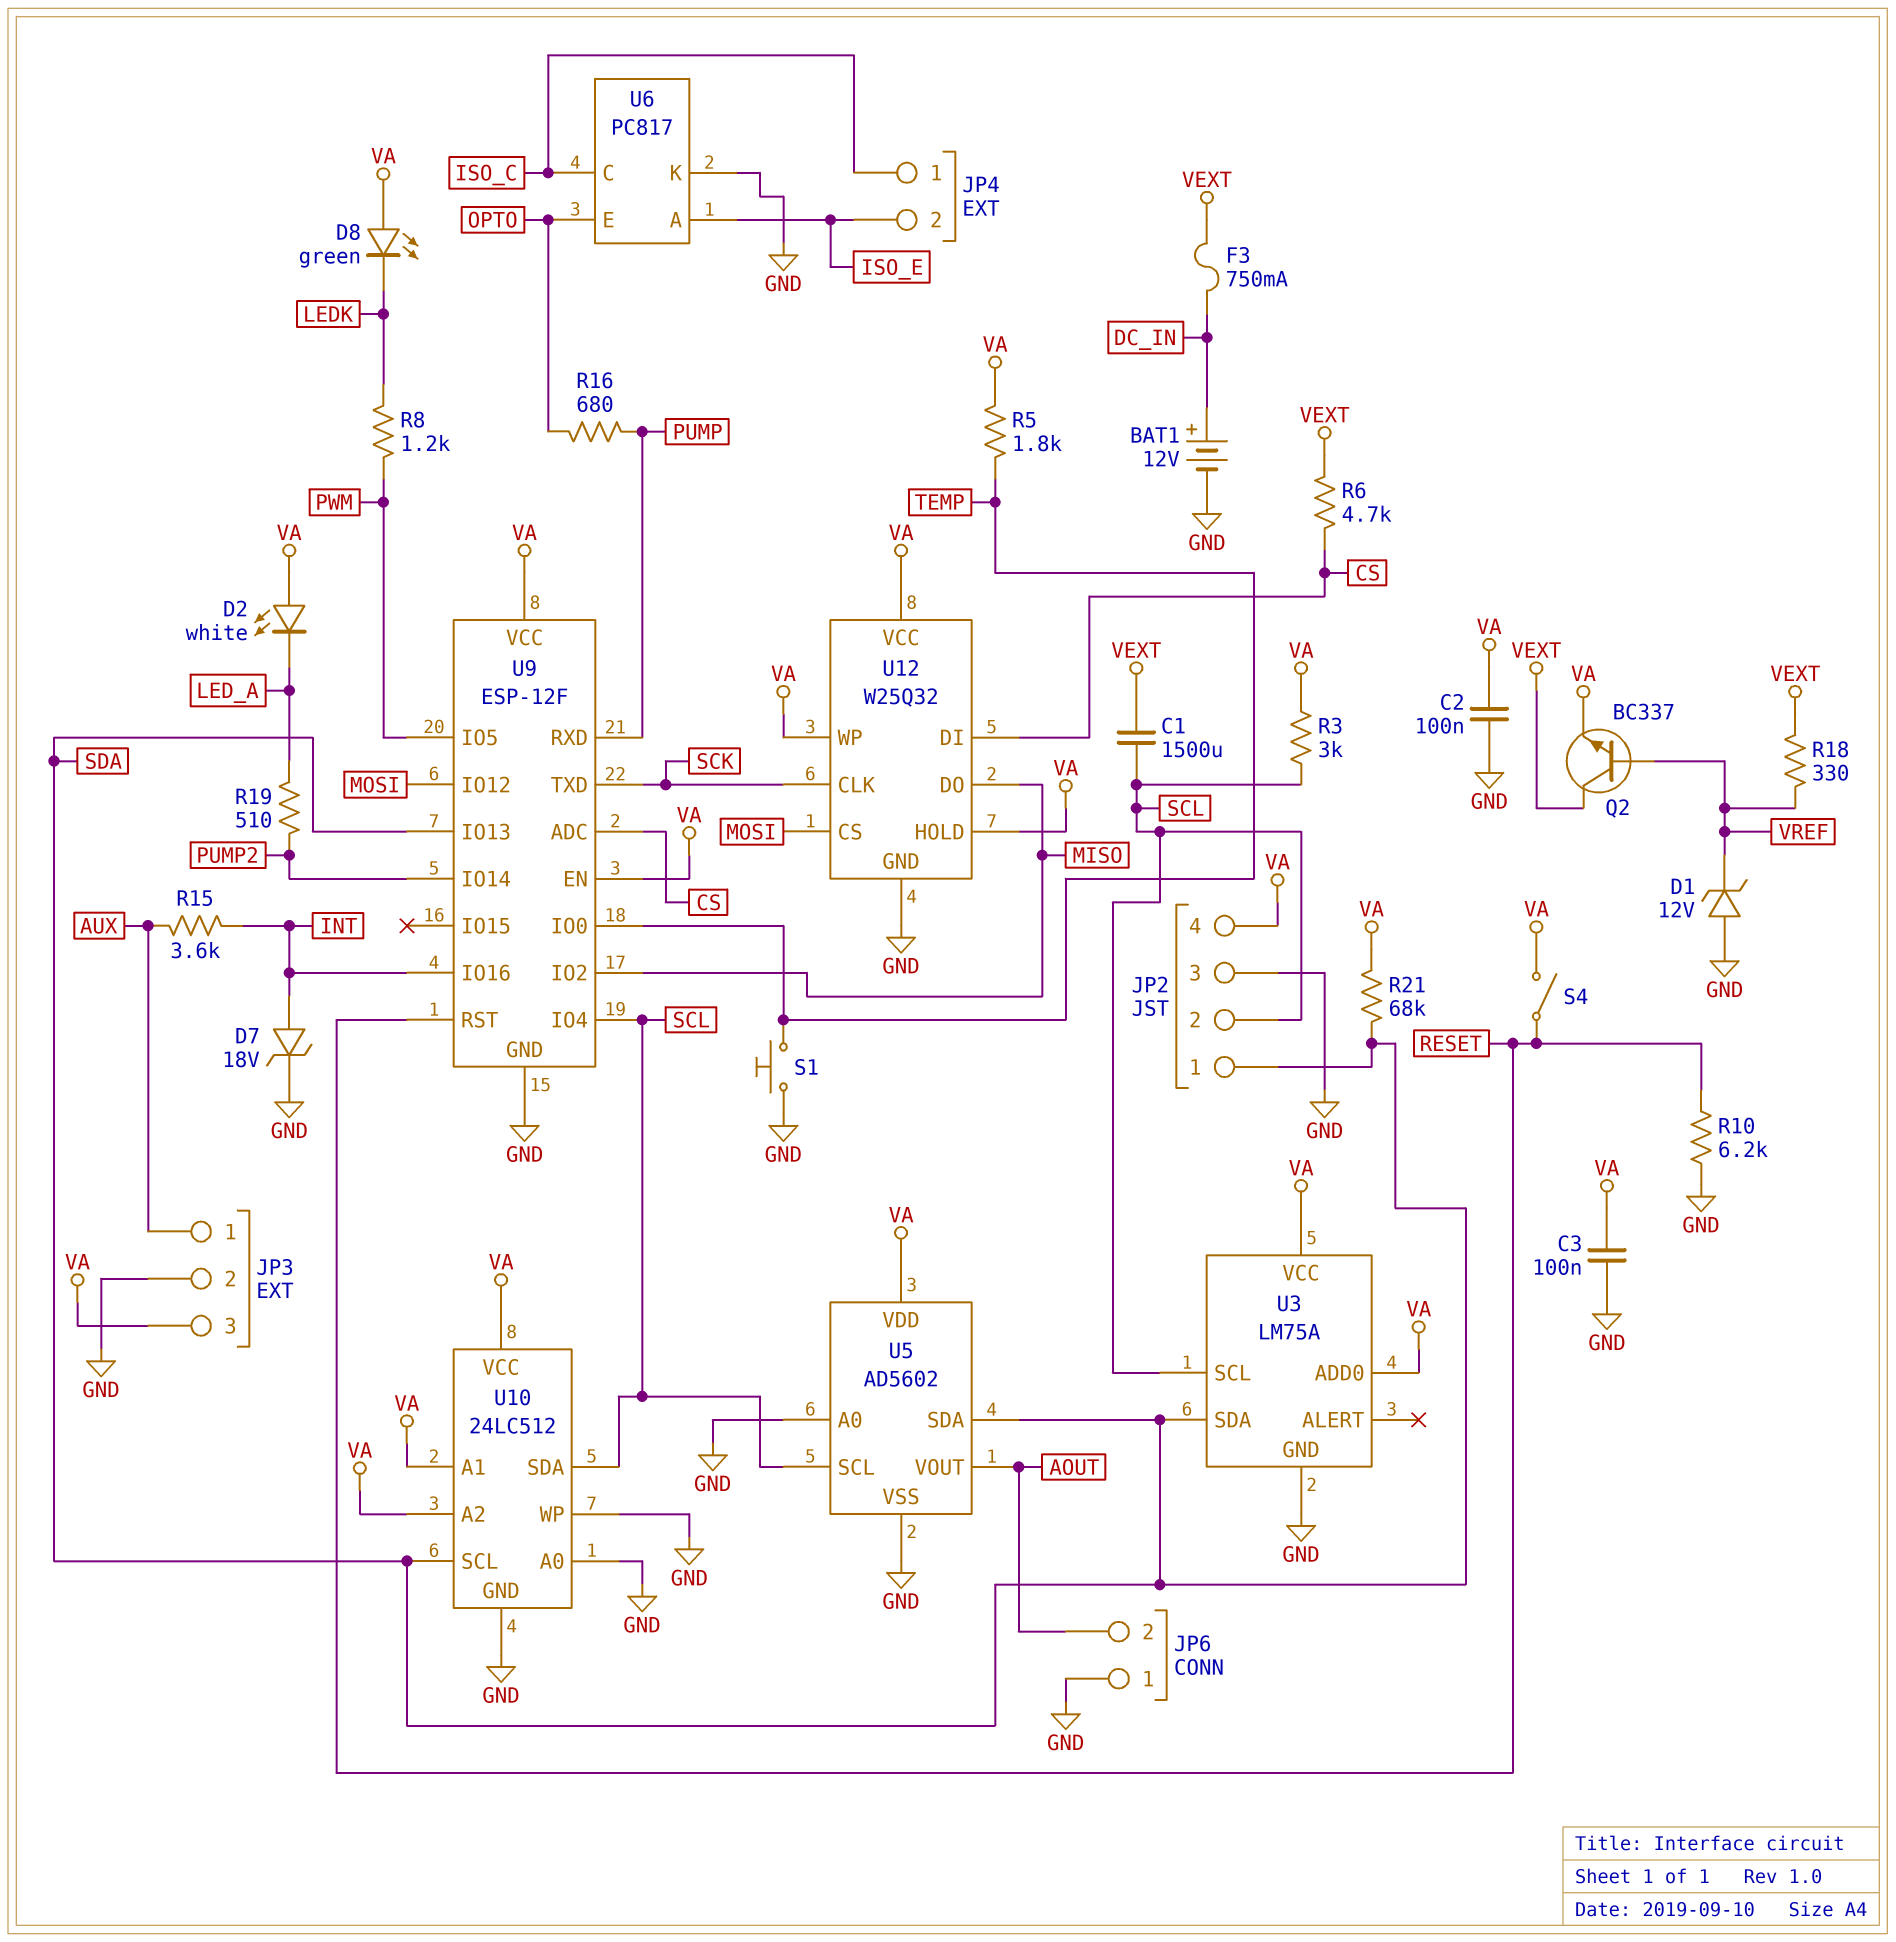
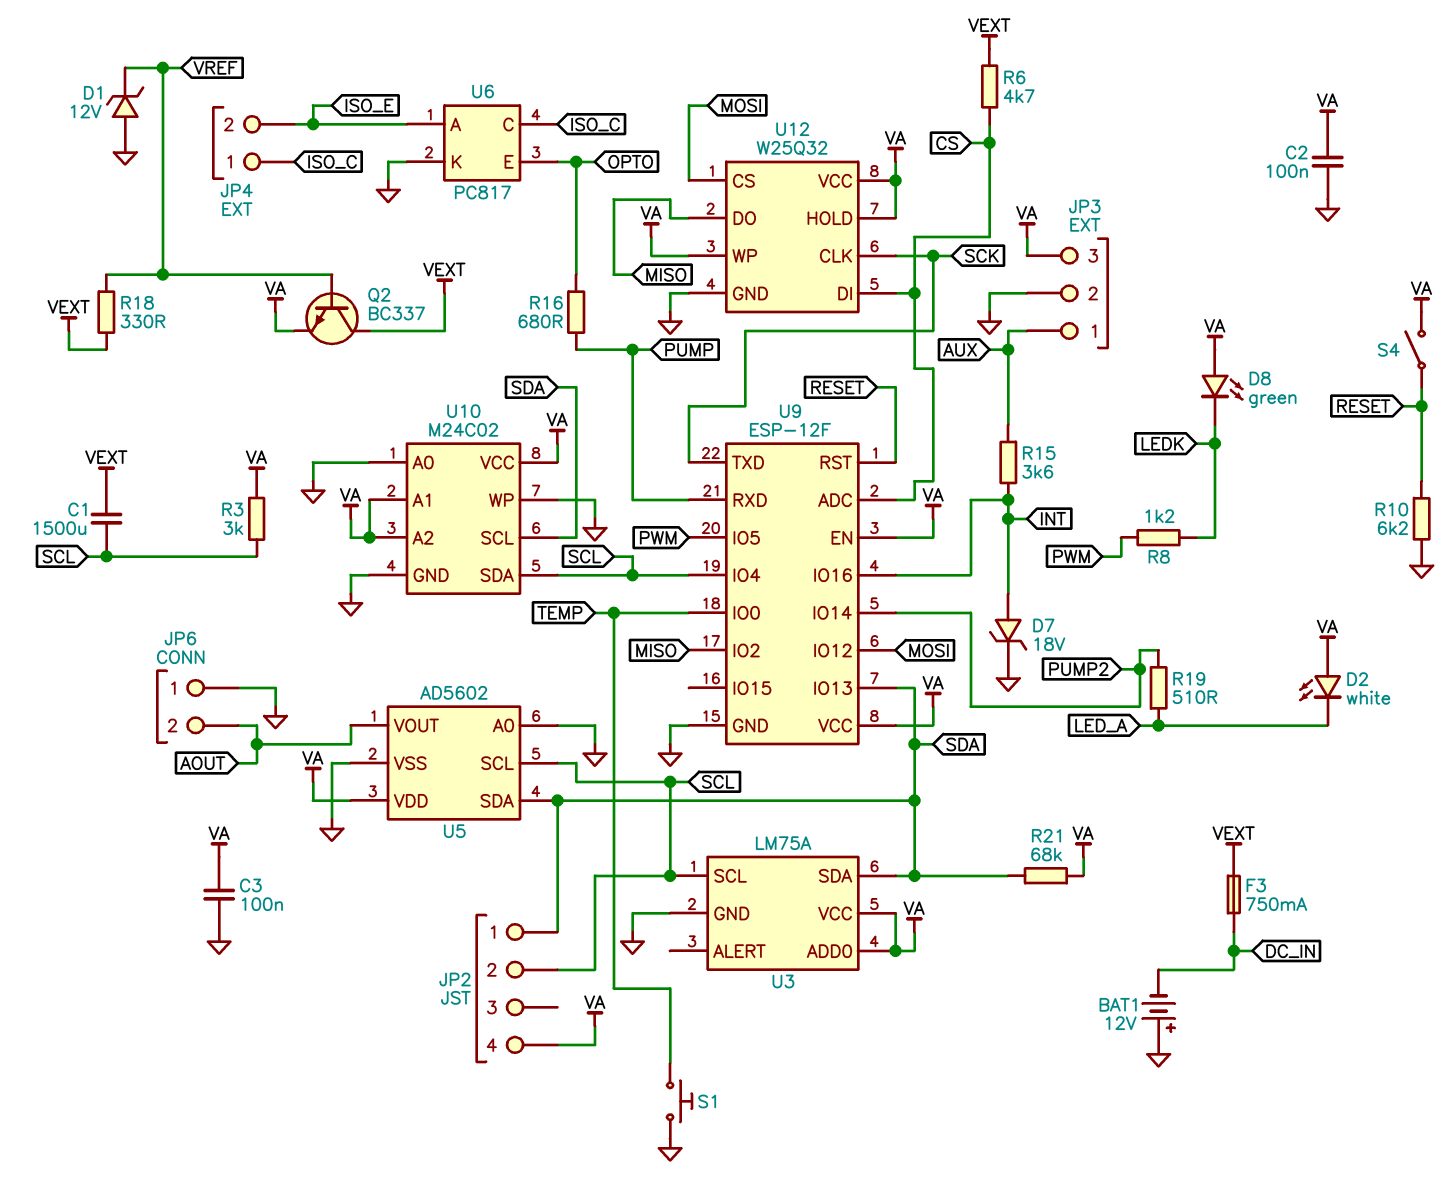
BAT1: 12V (plus DC_IN, minus GND) -> 12V (plus GND, minus DC_IN)
JP2 pin 3: GND -> none
R5: 1.8k (TEMP, VA) -> none
U10: 24LC512 -> M24C02

